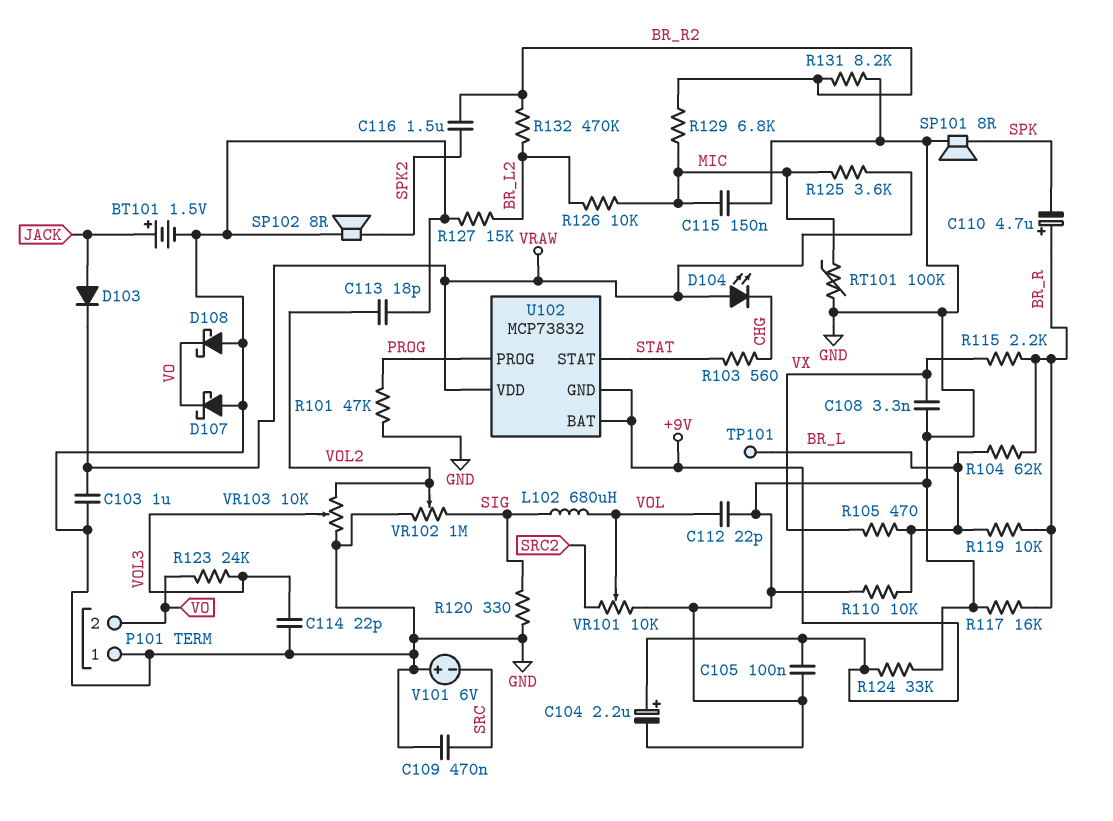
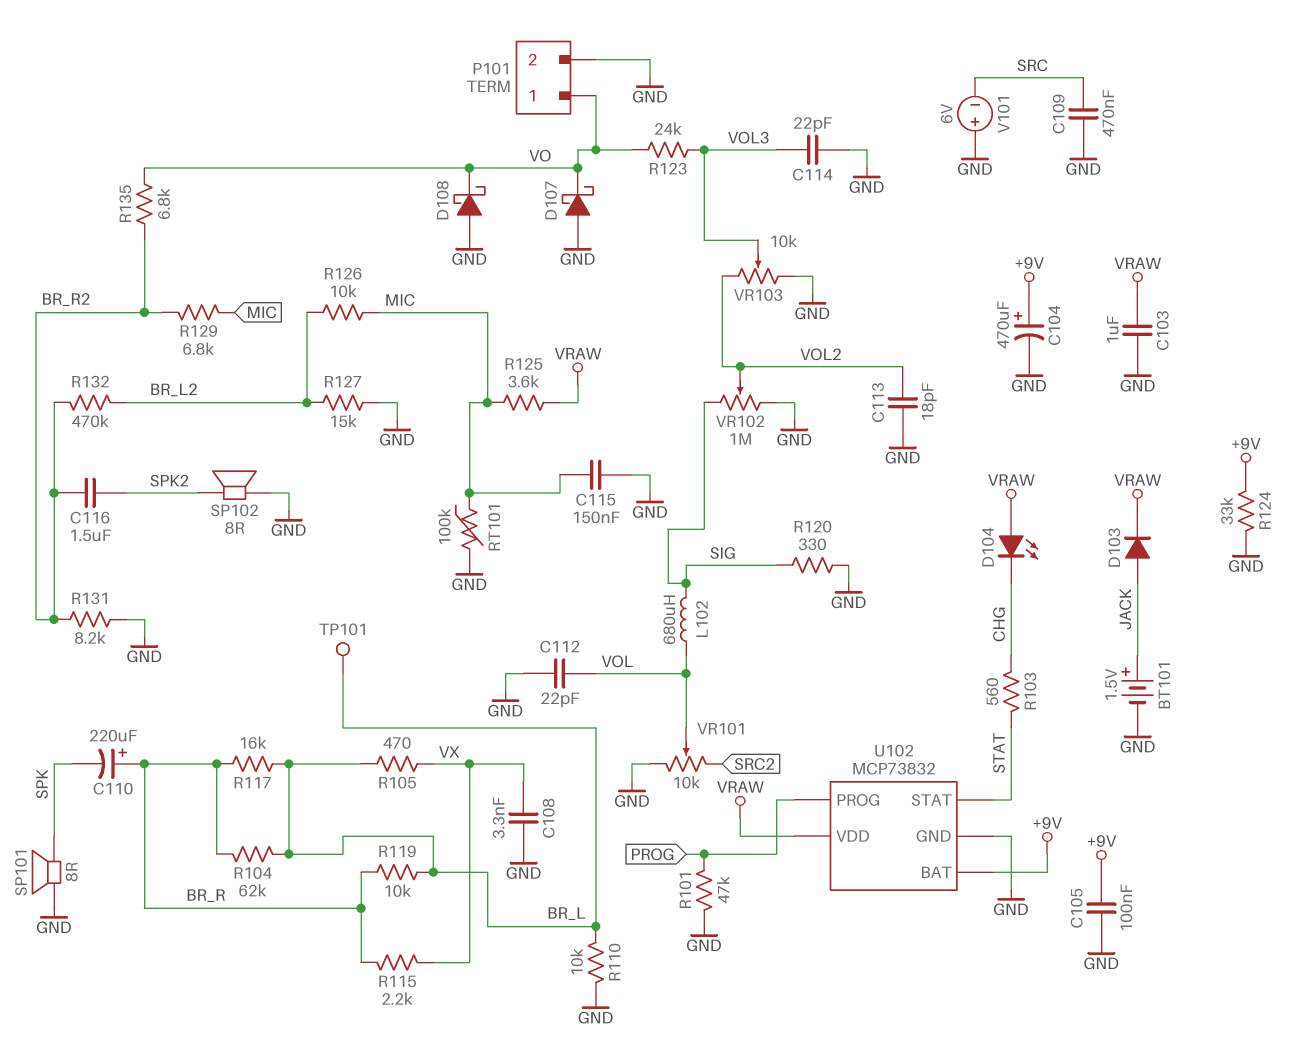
C104: 2.2uF (plus +9V, minus GND) -> 470uF (plus +9V, minus GND)
C110: 4.7uF (plus BR_R, minus SPK) -> 220uF (plus BR_R, minus SPK)
P101 pin 1: GND -> VO
P101 pin 2: VO -> GND
R117: 16k (BR_R, GND) -> 16k (BR_L, BR_R)
R135: none -> 6.8k (BR_R2, VO)
U102 pin GND: +9V -> GND

